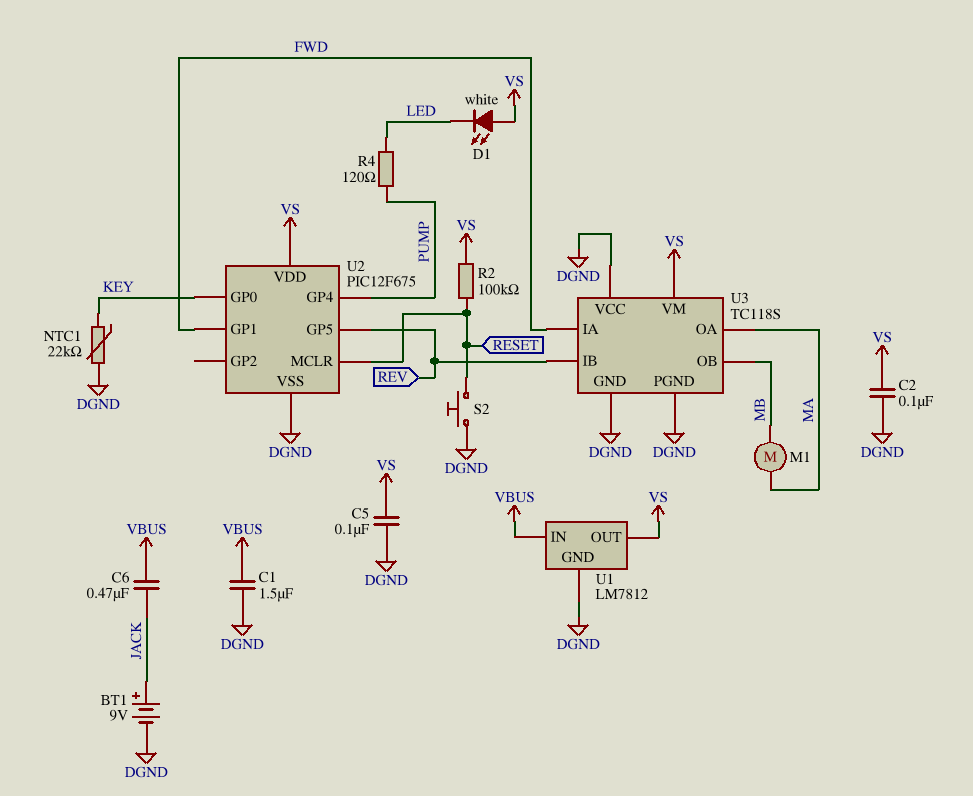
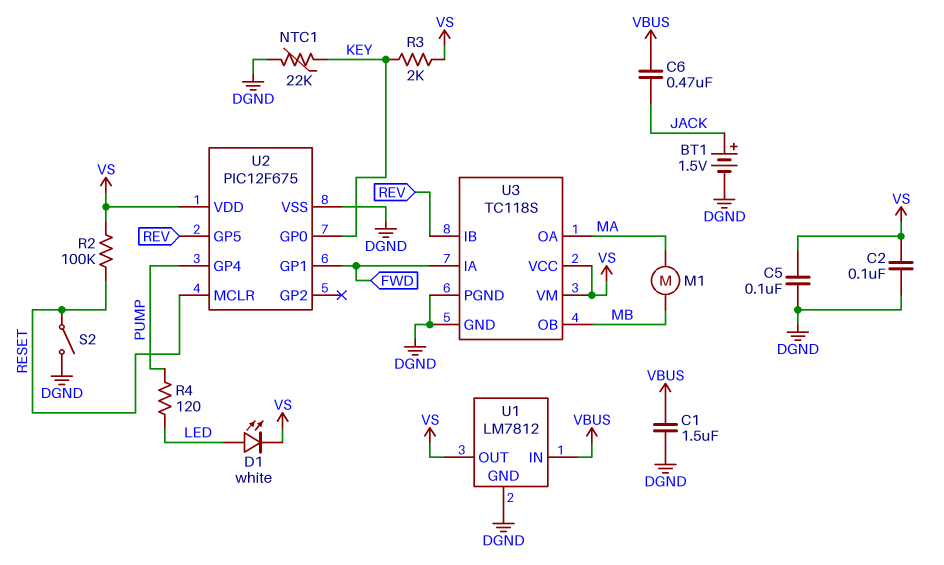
BT1: 9V (plus JACK, minus DGND) -> 1.5V (plus JACK, minus DGND)
D1: LED white (A VS, K LED) -> LED white (A LED, K VS)
R3: none -> 2k (KEY, VS)
S2: button (DGND, RESET) -> switch (DGND, RESET)
U3 pin VCC: DGND -> VS

